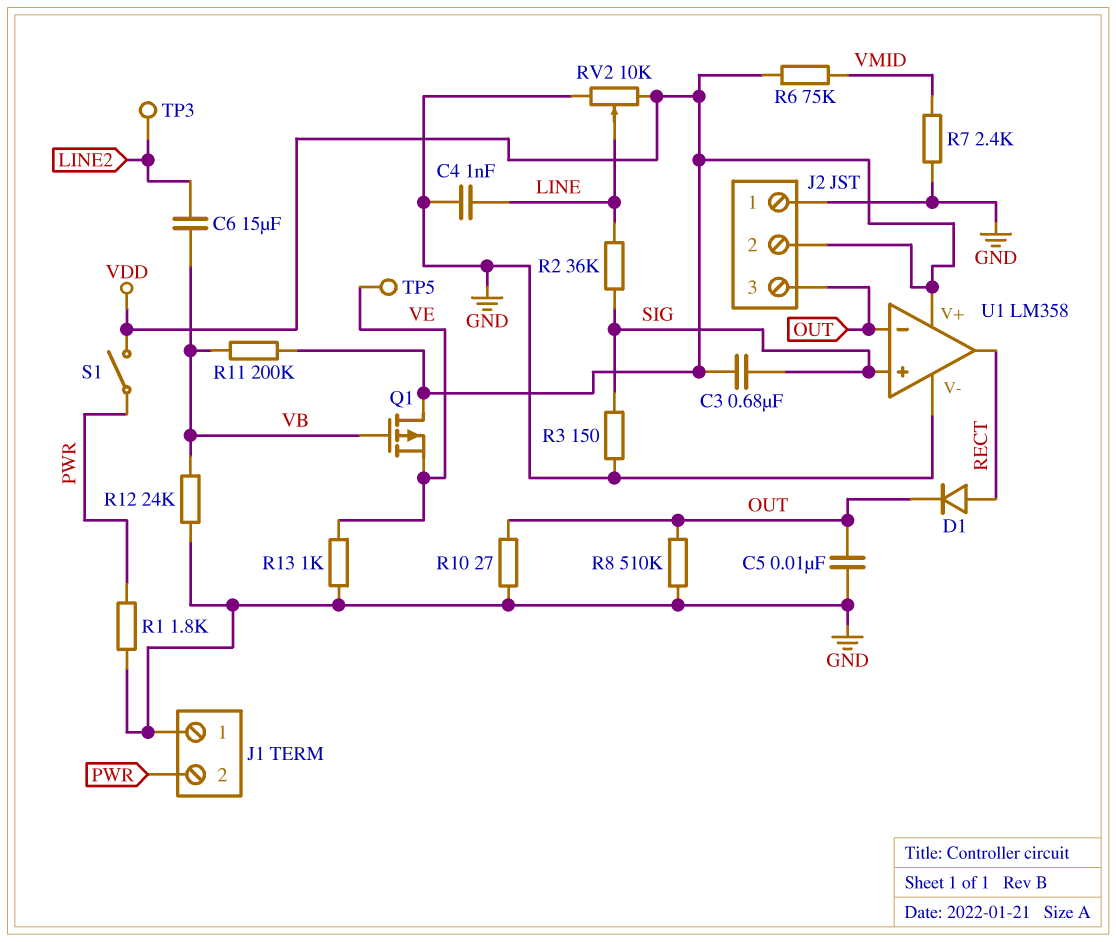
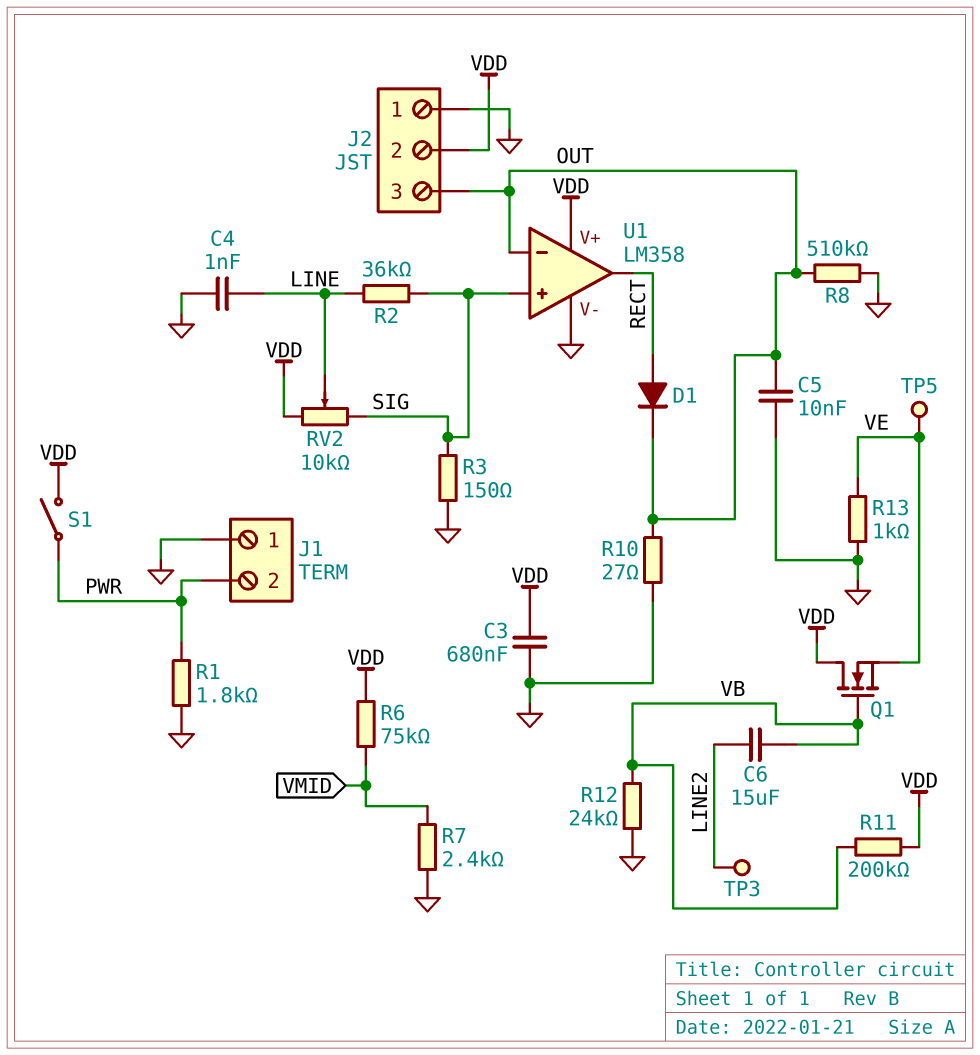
C3: 680nF (SIG, VDD) -> 680nF (GND, VDD)
Q1: PMOS (G VB, D VDD, S VE) -> NMOS (G VB, D VDD, S VE)
RV2: 10k (GND, VDD, wiper LINE) -> 10k (SIG, VDD, wiper LINE)

